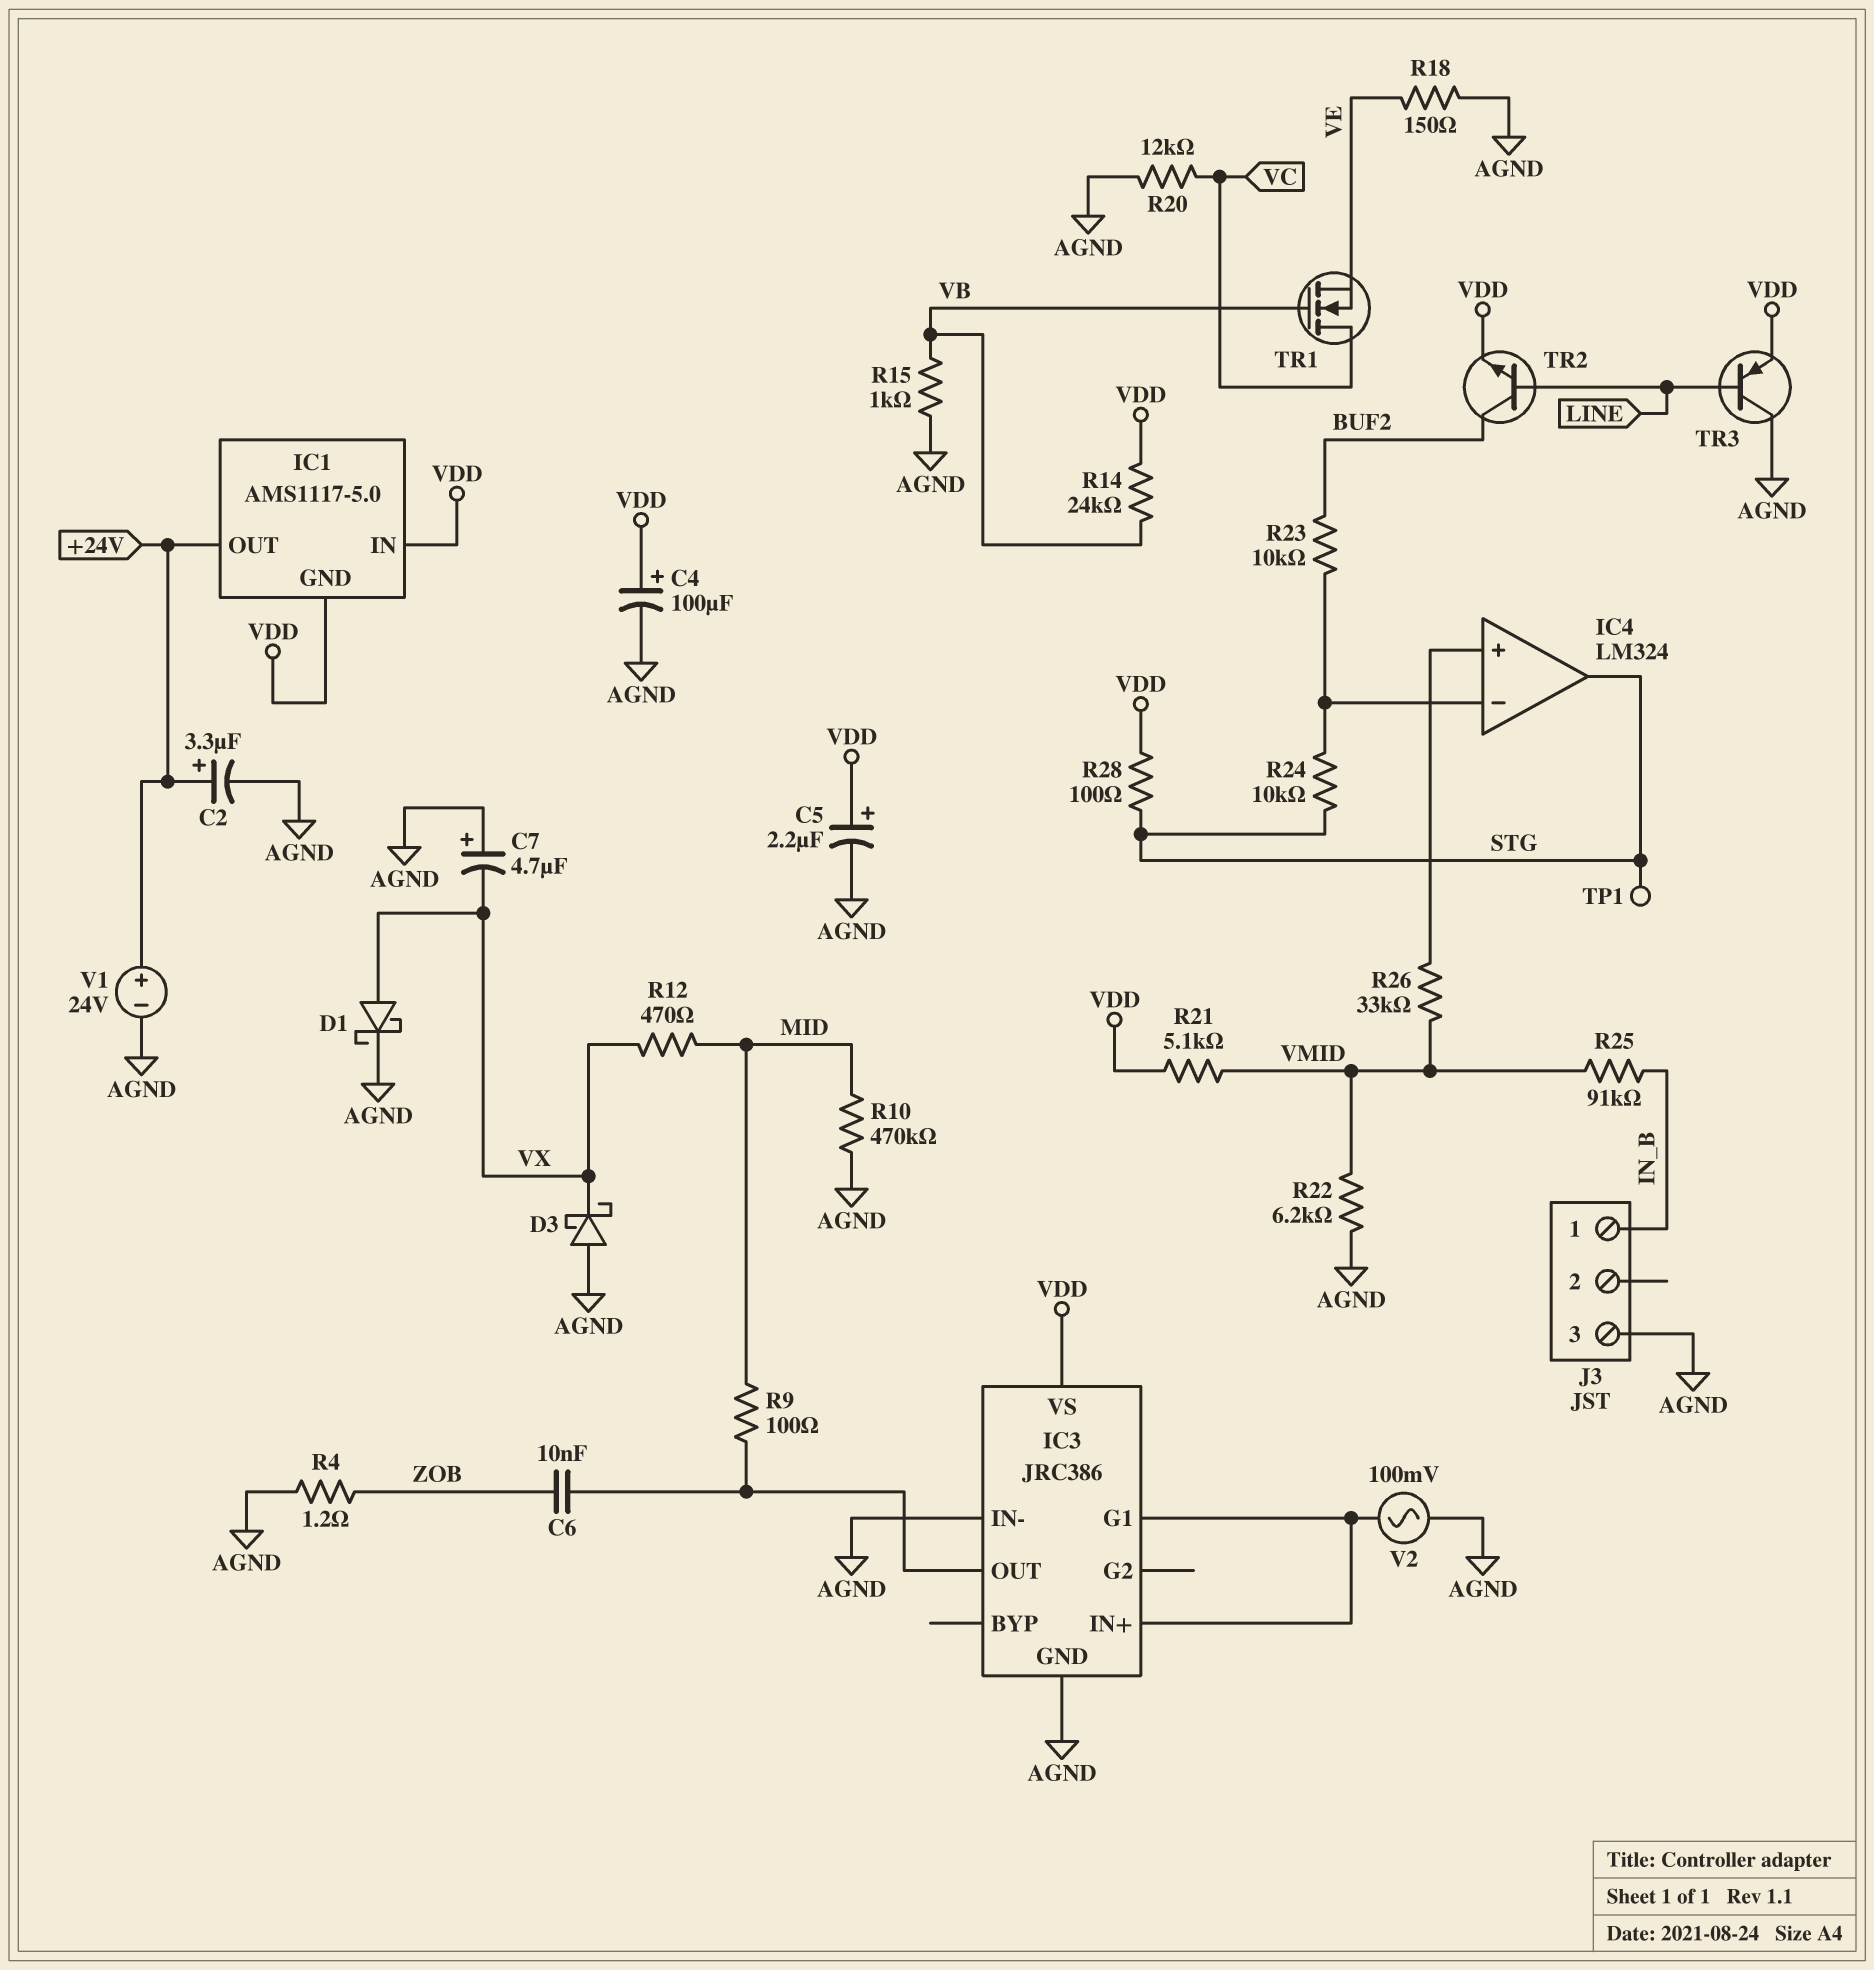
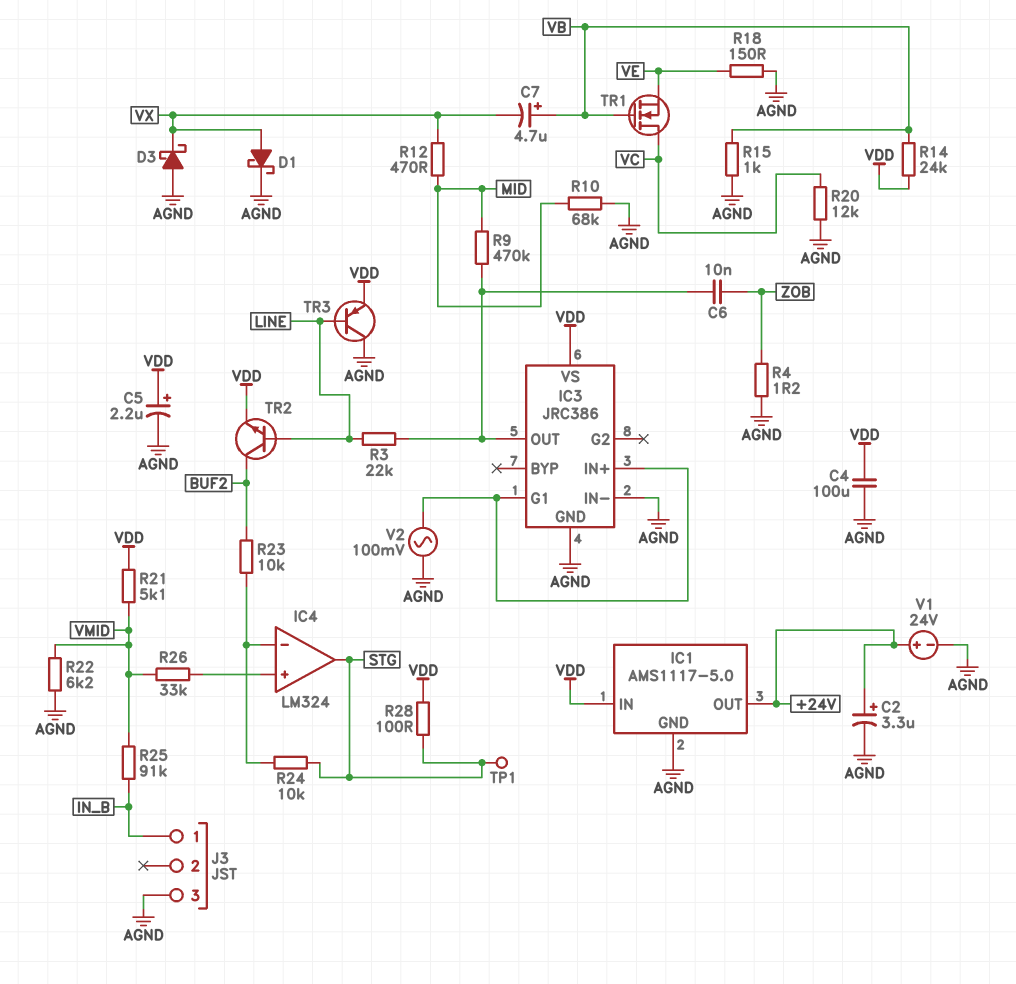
C4: 100uF (plus VDD, minus AGND) -> 100uF (AGND, VDD)
C7: 4.7uF (plus AGND, minus VX) -> 4.7uF (plus VB, minus VX)
IC1 pin GND: VDD -> AGND
R3: none -> 22k (IC3/OUT, LINE)
R9: 100 (IC3/OUT, MID) -> 470k (IC3/OUT, MID)
R10: 470k (AGND, MID) -> 68k (AGND, MID)

